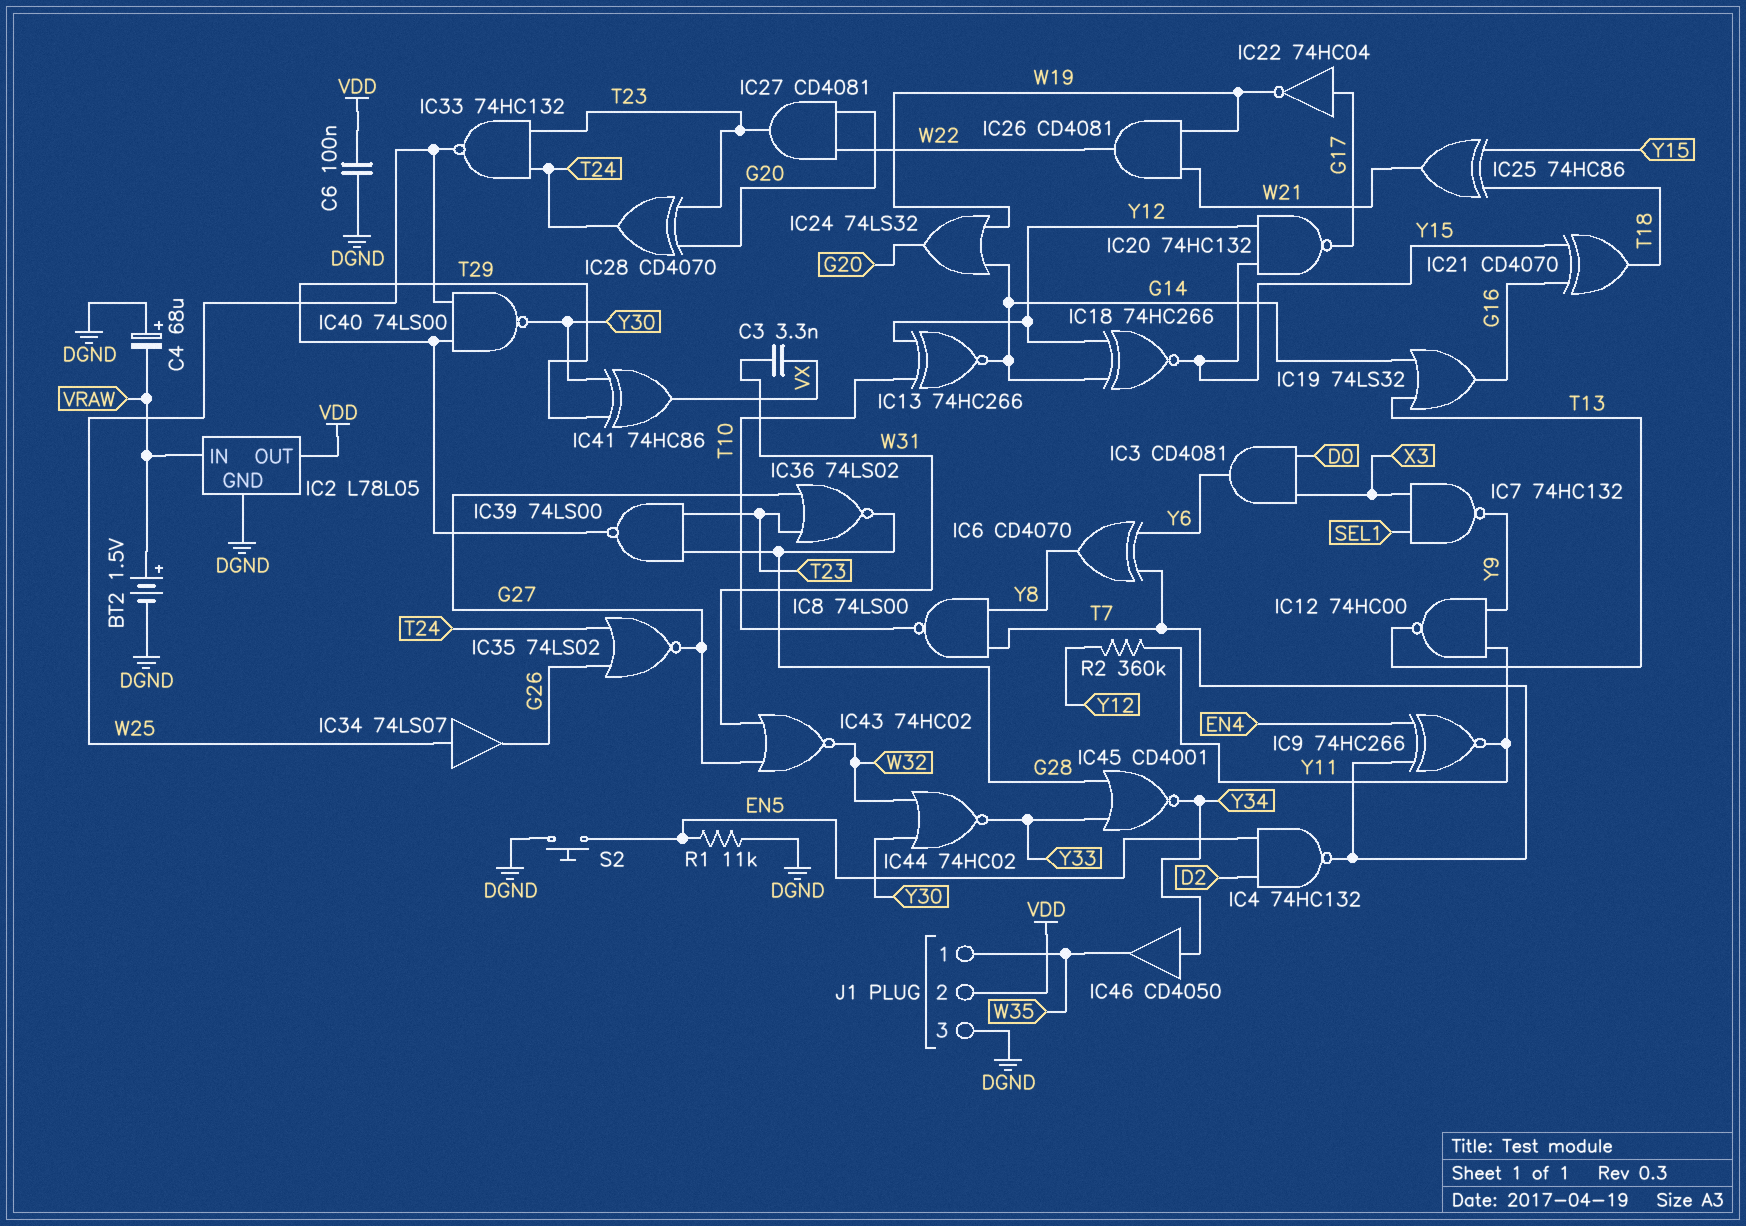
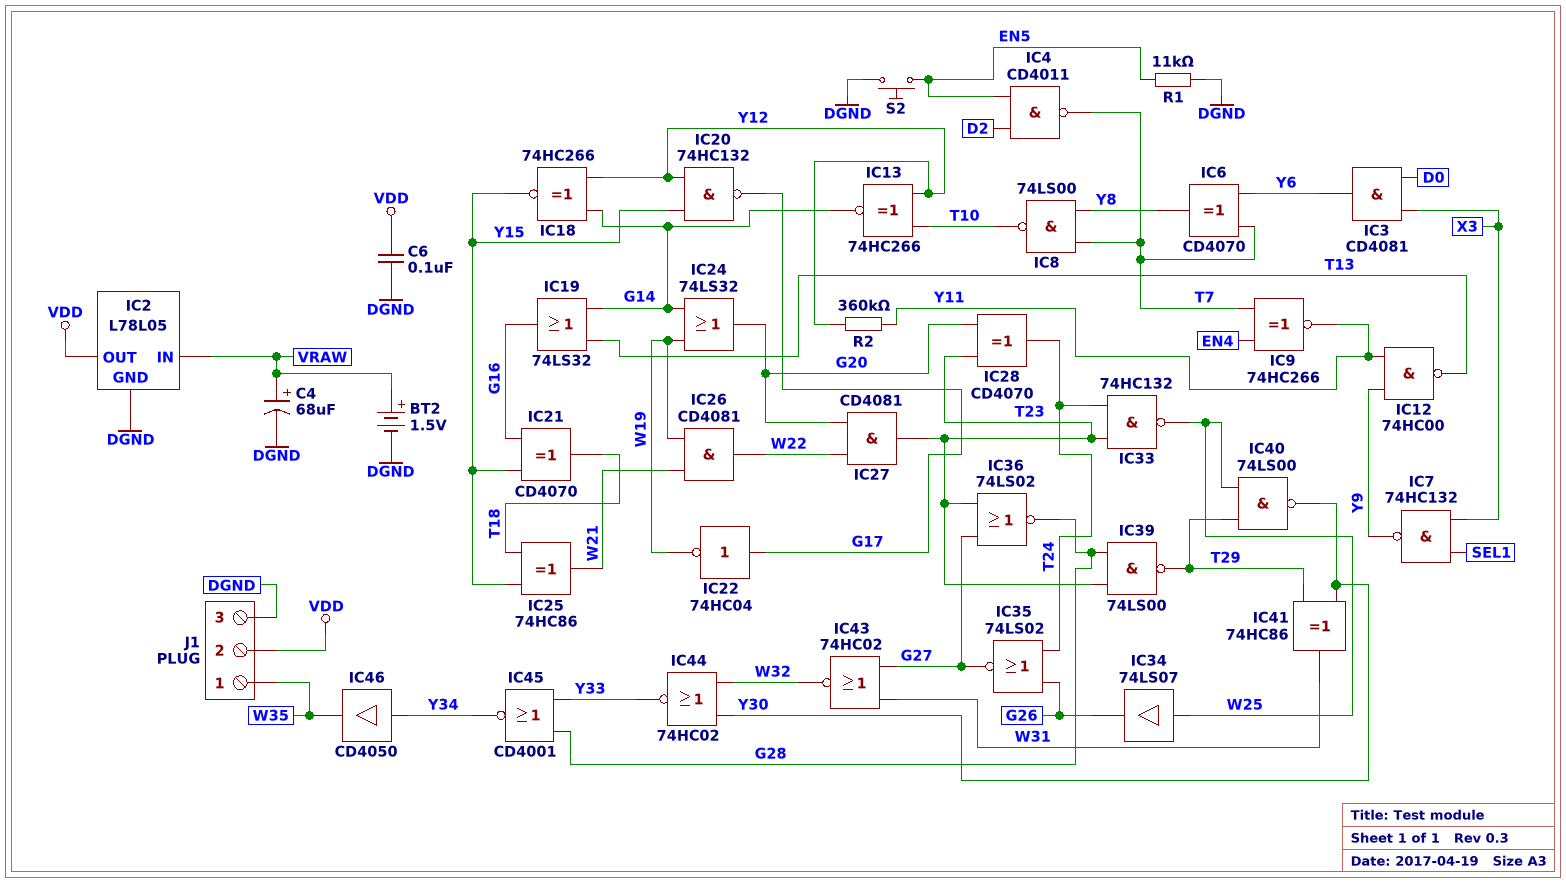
C3: 3.3nF (VX, W31) -> none
C4: 68uF (plus DGND, minus VRAW) -> 68uF (plus VRAW, minus DGND)
IC4: NAND 74HC132 (in D2, in EN5, out T7) -> NAND CD4011 (in D2, in EN5, out T7)
IC41: XOR 74HC86 (in T29, in Y30, out VX) -> XOR 74HC86 (in T29, in Y30, out W31)

